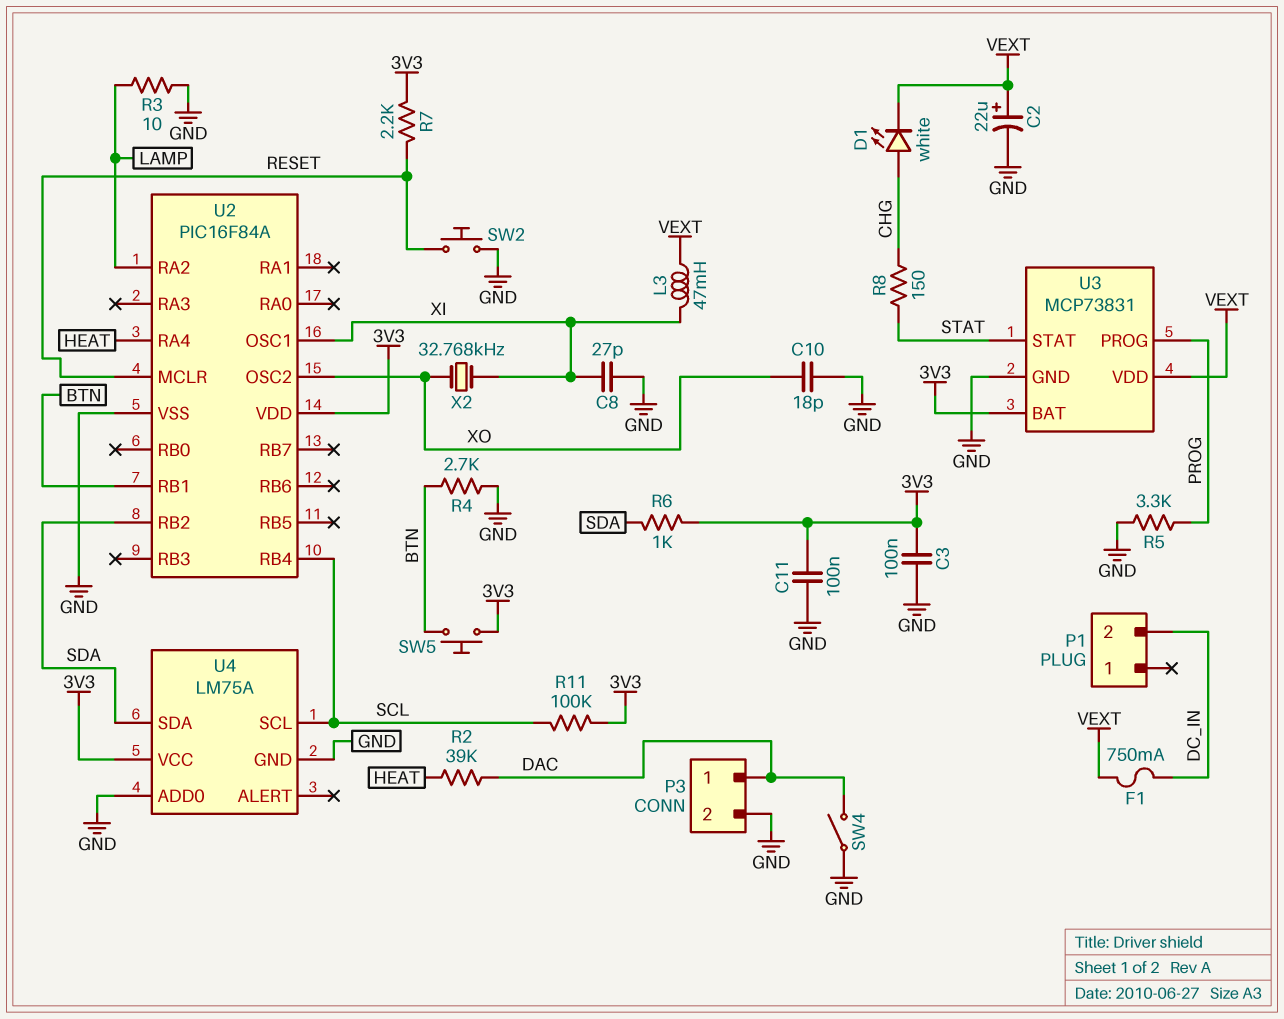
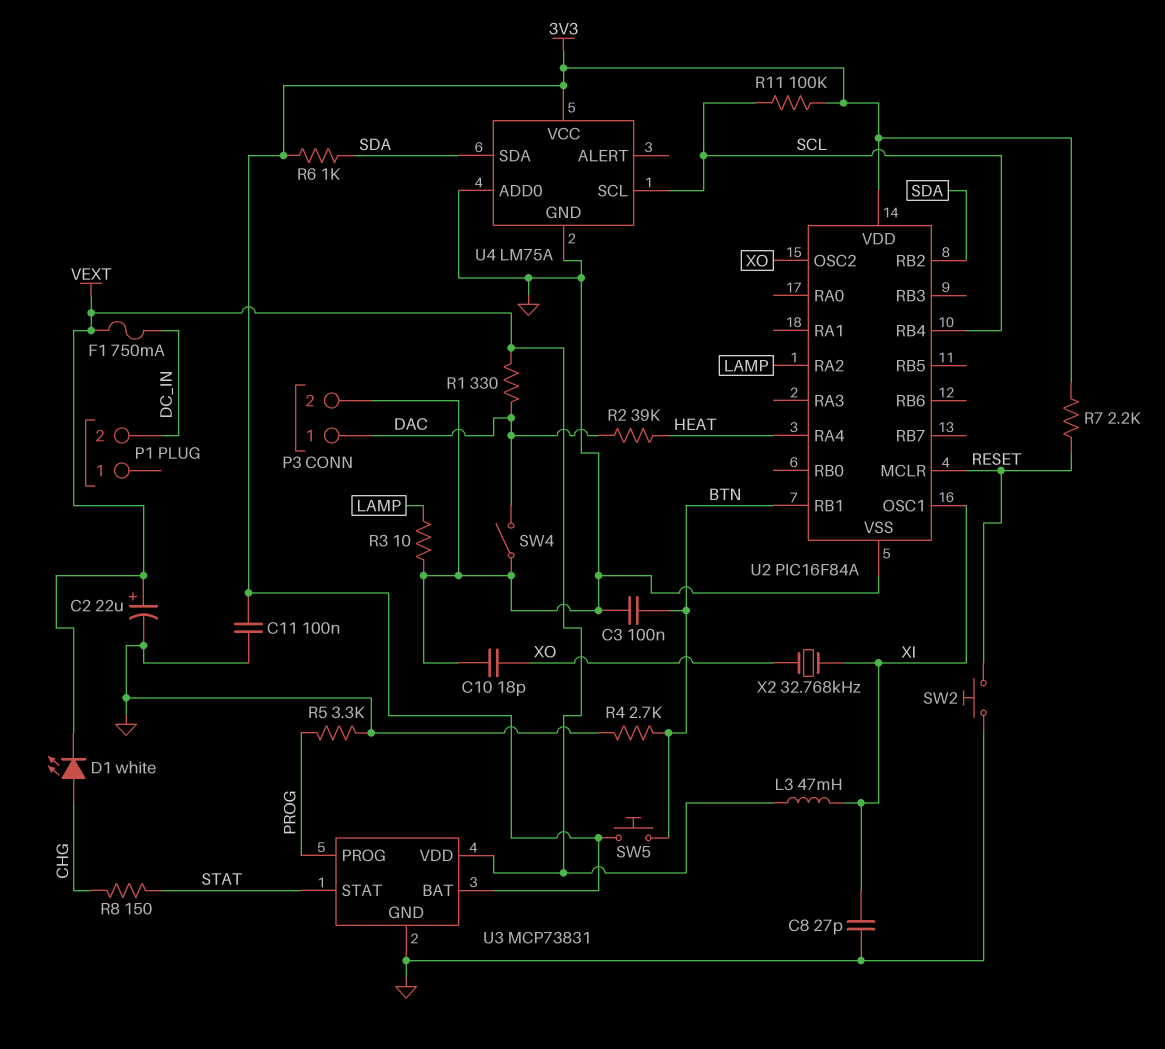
C3: 100nF (3V3, GND) -> 100nF (BTN, GND)
R1: none -> 330 (DAC, VEXT)

